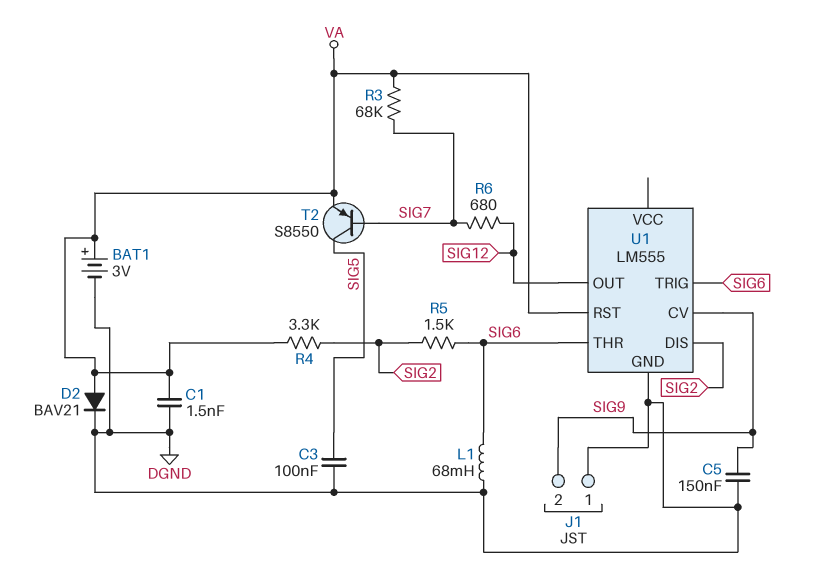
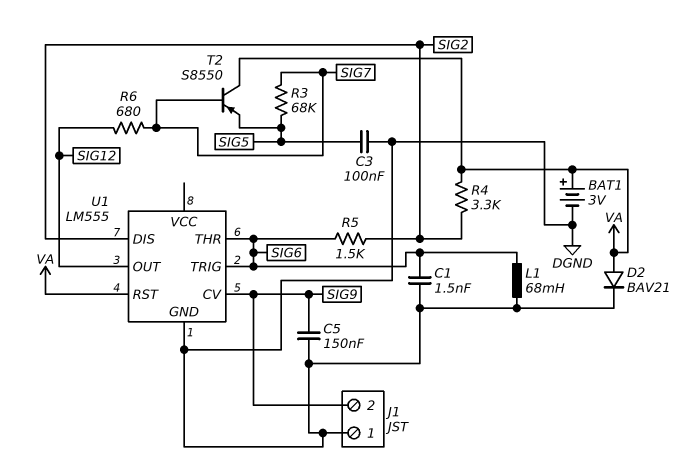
C1: 1.5nF (DGND, VA) -> 1.5nF (DGND, SIG6)
R3: 68k (SIG7, VA) -> 68k (SIG5, SIG7)
T2: PNP S8550 (B SIG7, C SIG5, E VA) -> PNP S8550 (B SIG7, C VA, E SIG5)

